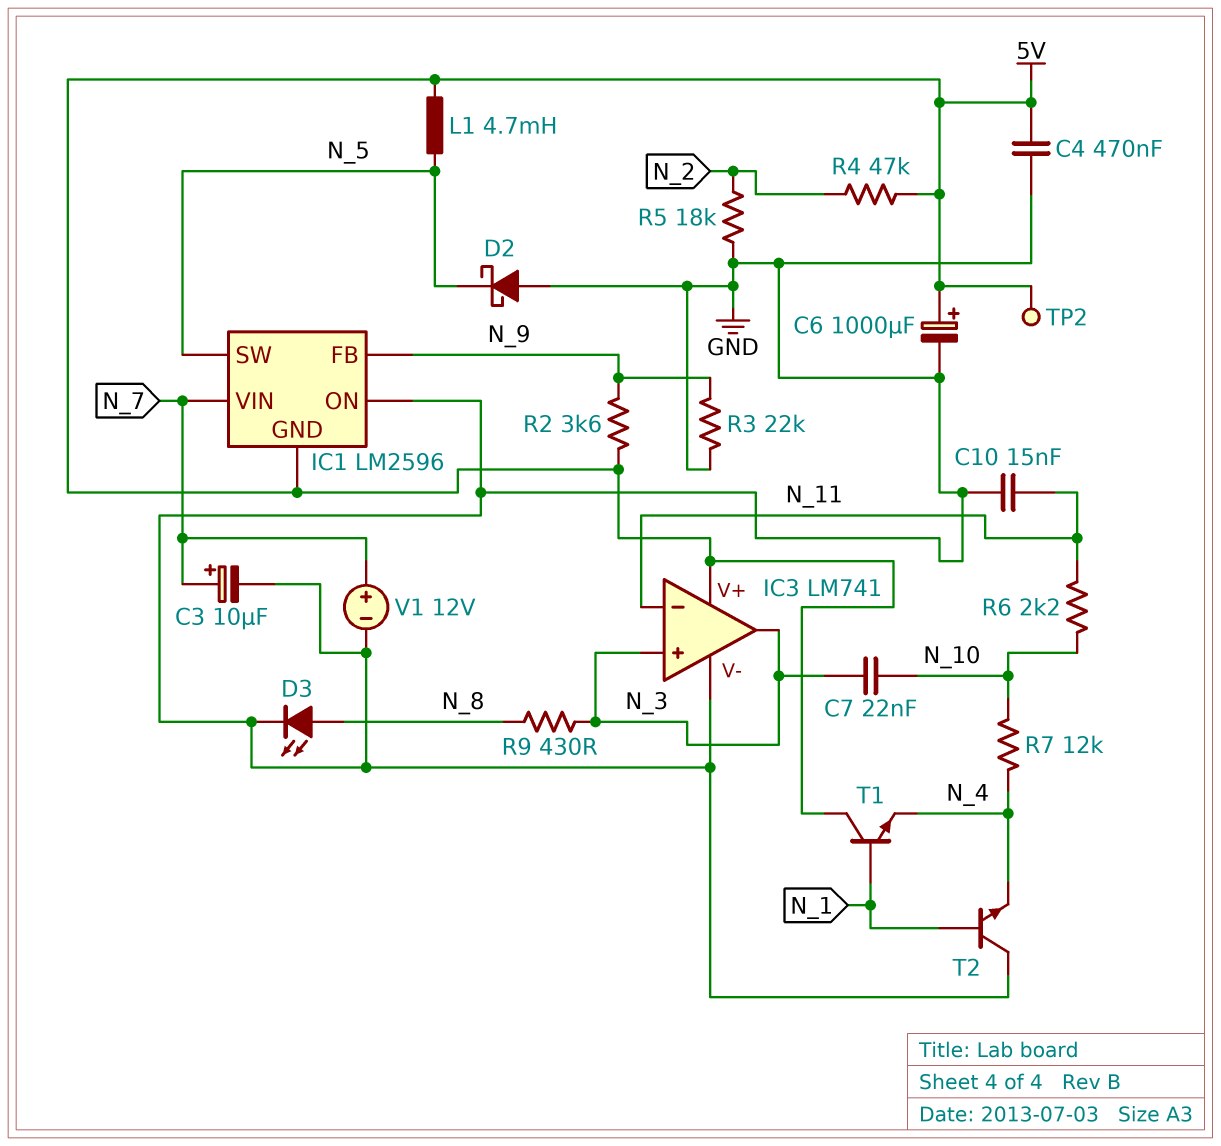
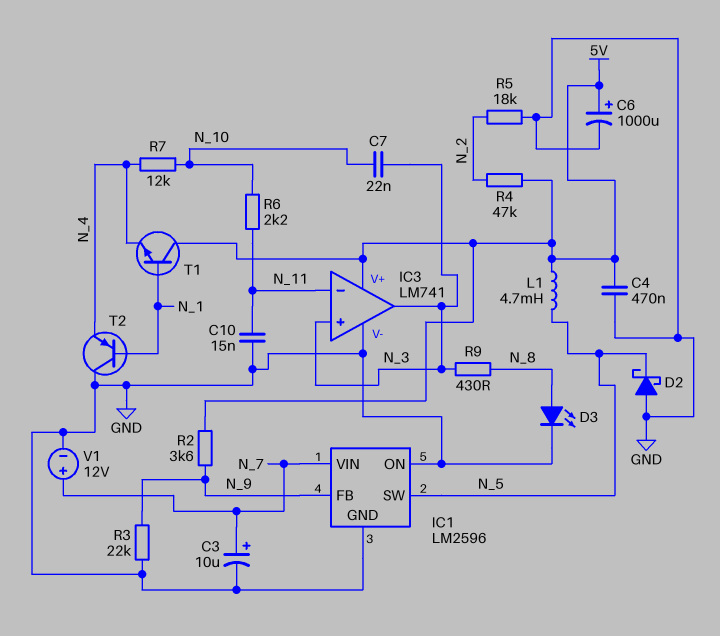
IC1 pin GND: 5V -> GND
T2: NPN (B N_1, C GND, E N_4) -> PNP (B N_1, C GND, E N_4)
TP2: test point (5V) -> none

